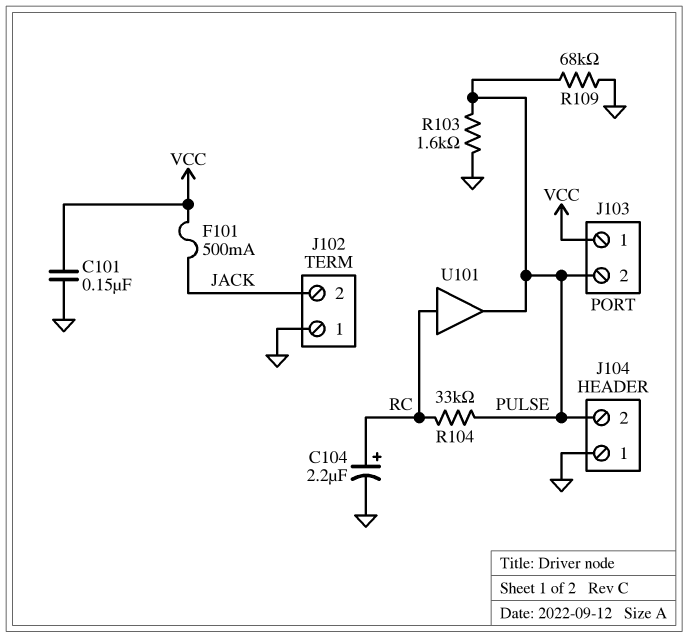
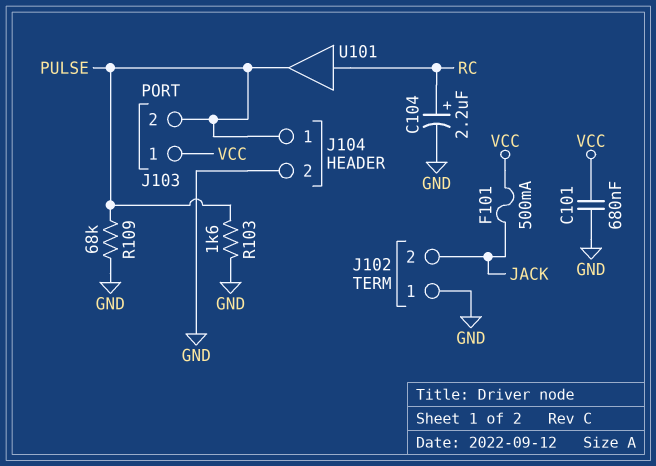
C101: 150nF (GND, VCC) -> 680nF (GND, VCC)
J104 pin 1: GND -> PULSE
J104 pin 2: PULSE -> GND
R104: 33k (PULSE, RC) -> none

